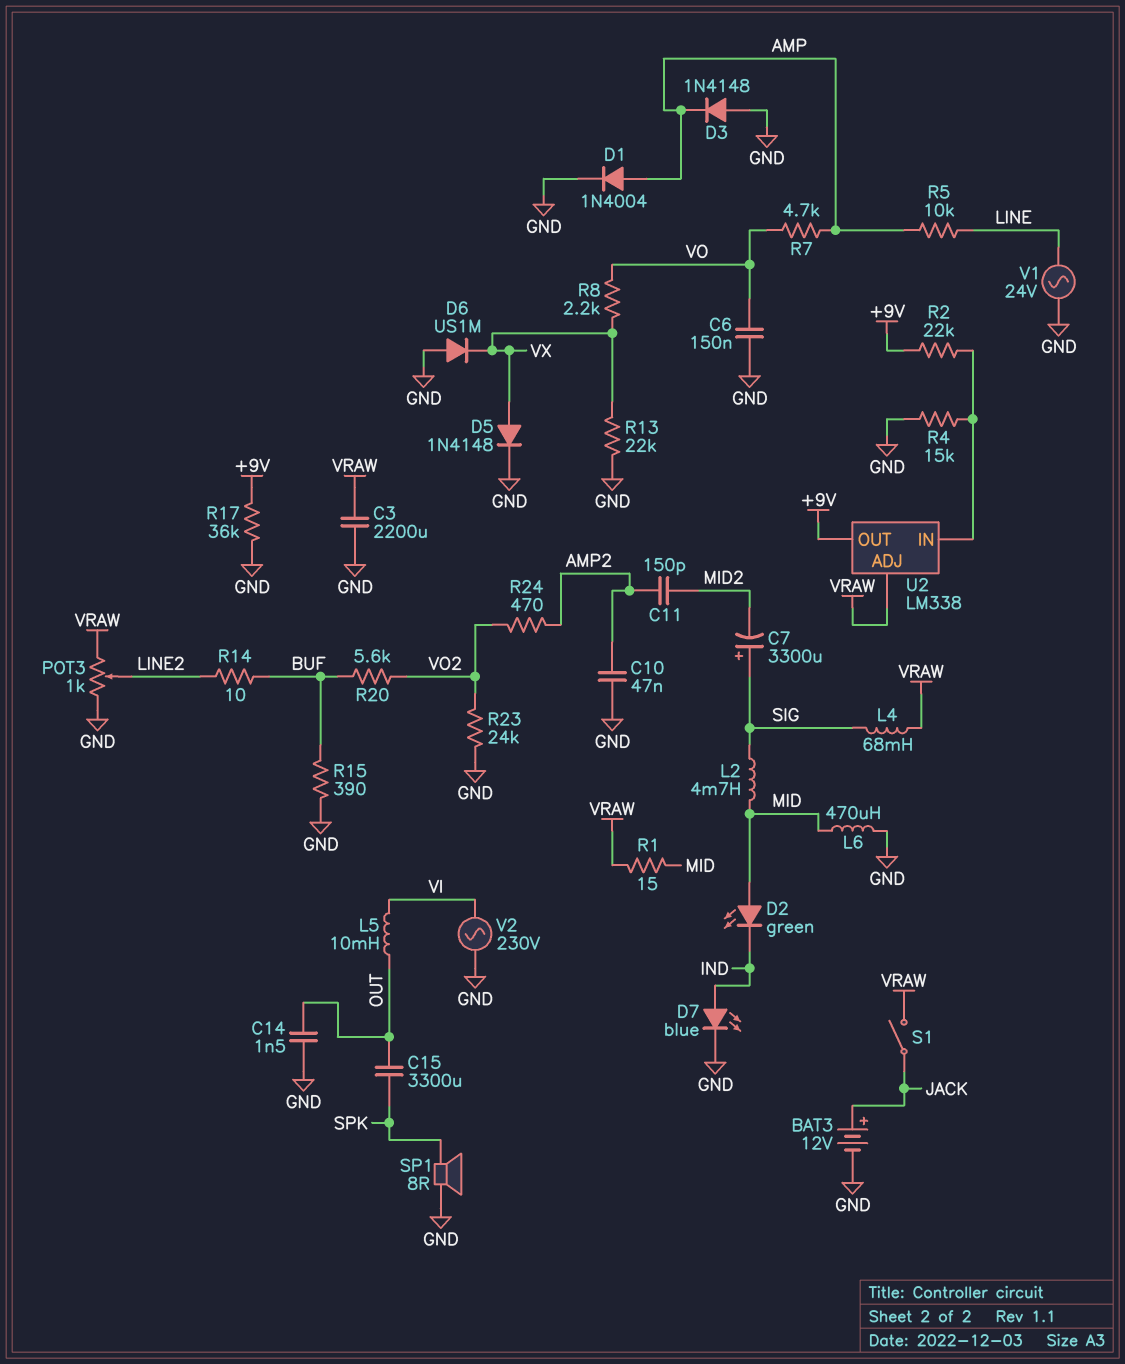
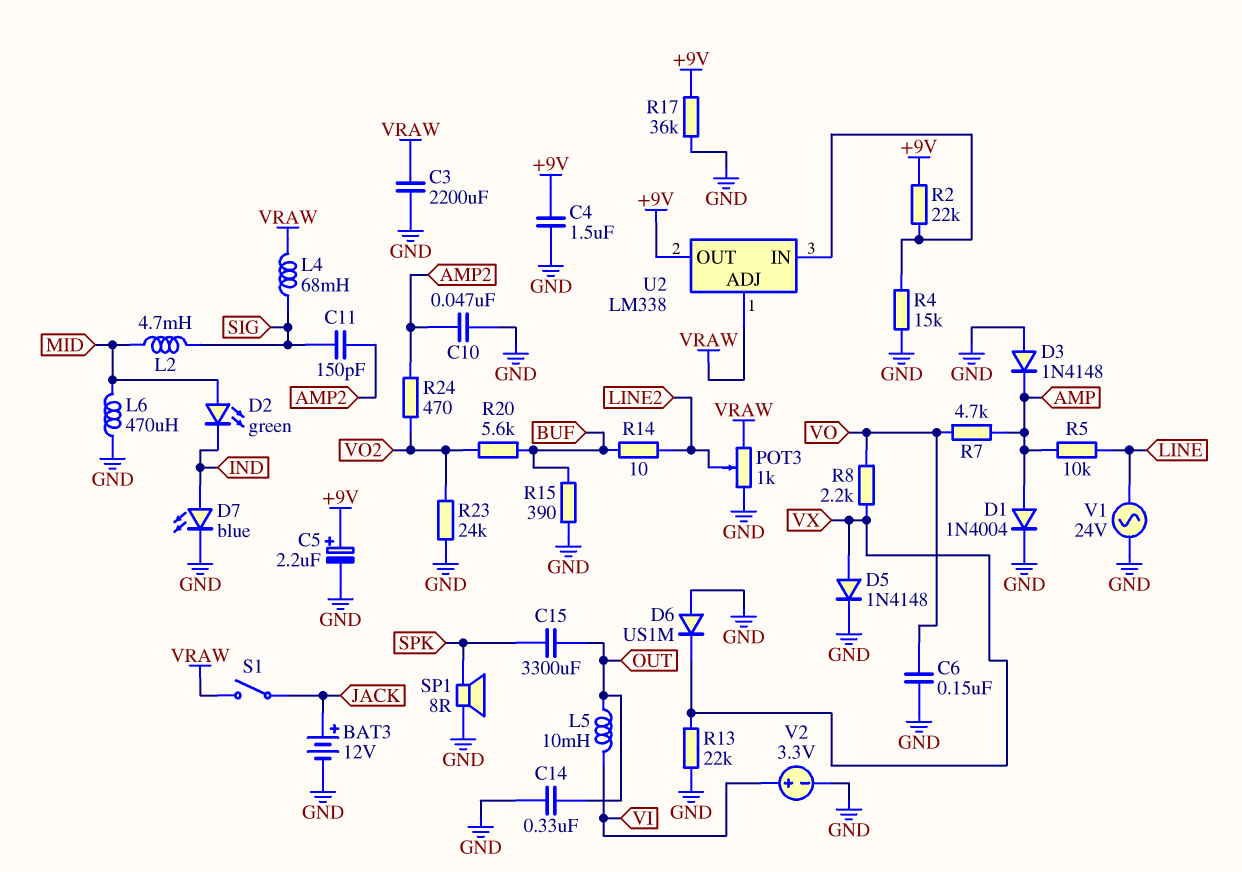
C4: none -> 1.5uF (+9V, GND)
C5: none -> 2.2uF (plus +9V, minus GND)
C7: 3300uF (plus SIG, minus MID2) -> none
C11: 150pF (AMP2, MID2) -> 150pF (AMP2, SIG)
C14: 1.5nF (GND, OUT) -> 330nF (GND, OUT)
R1: 15 (MID, VRAW) -> none
V2: AC 230V (GND, VI) -> 3.3V (plus VI, minus GND)

